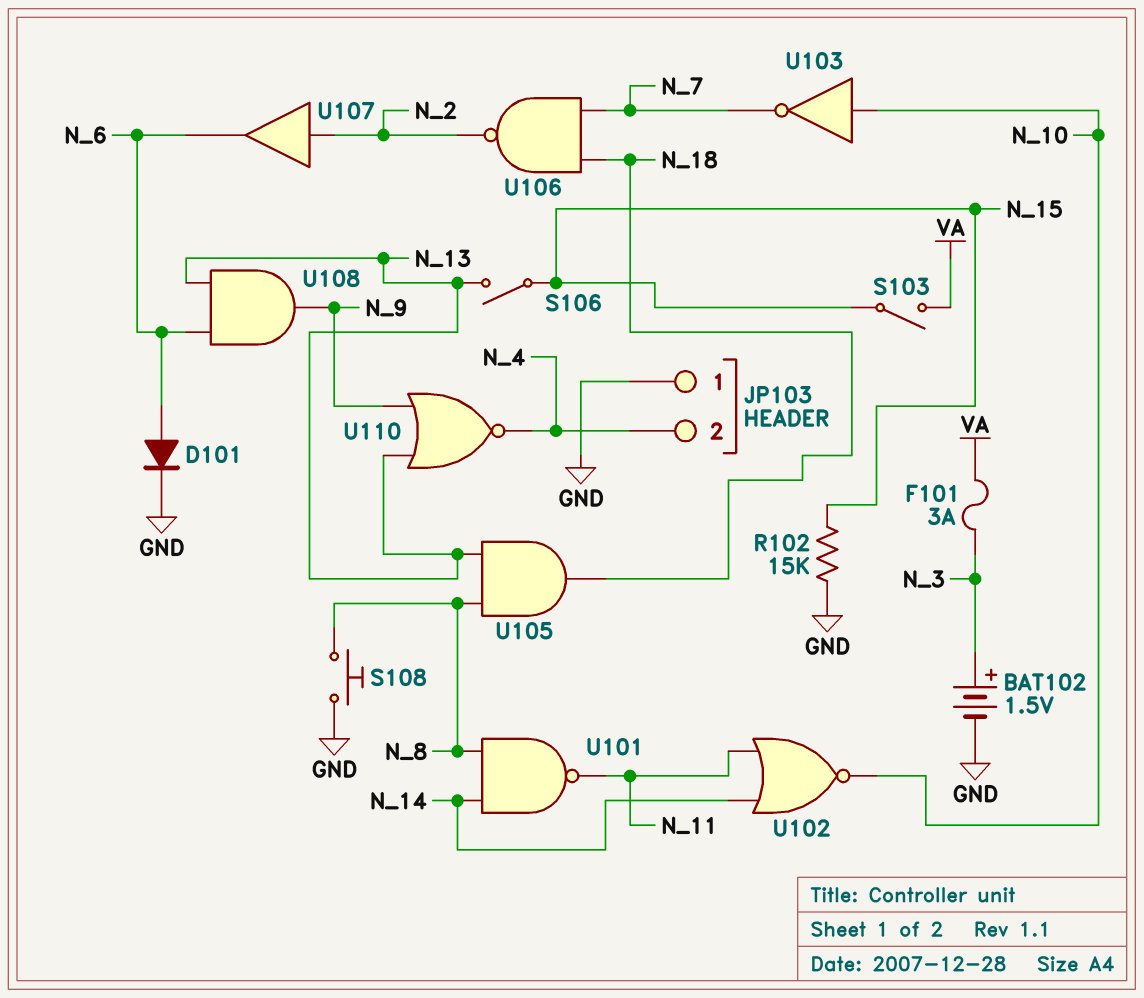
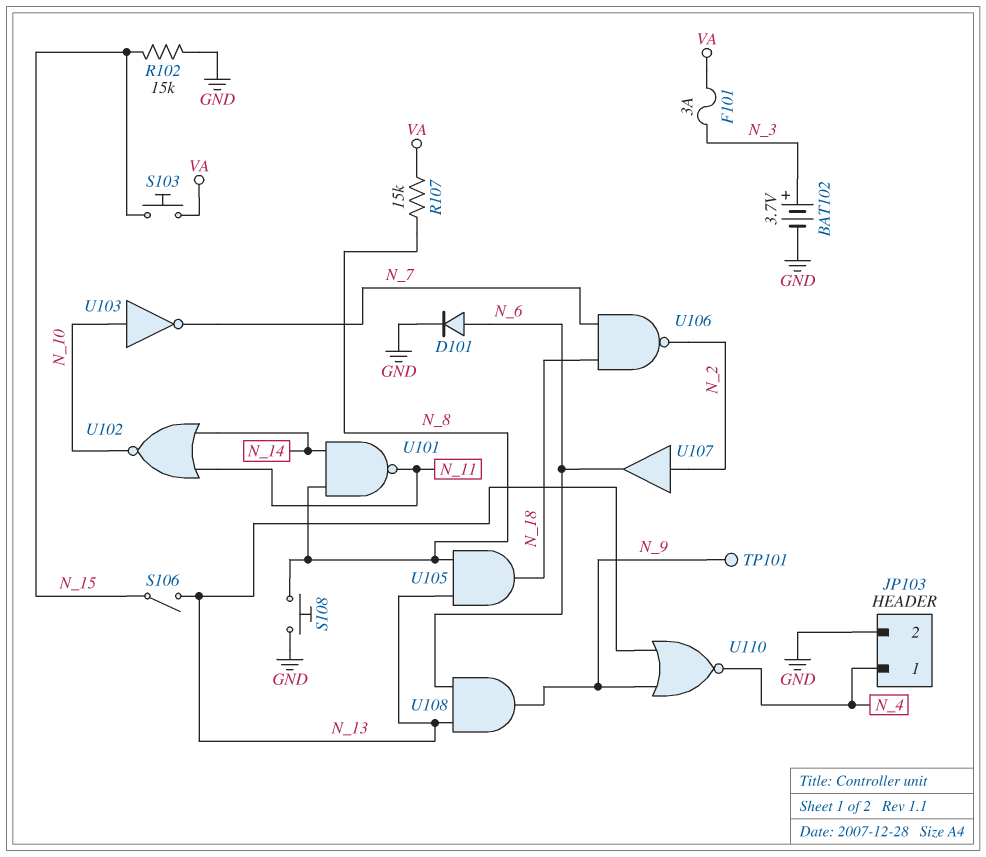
BAT102: 1.5V (plus N_3, minus GND) -> 3.7V (plus N_3, minus GND)
JP103 pin 1: GND -> N_4
JP103 pin 2: N_4 -> GND
R107: none -> 15k (N_8, VA)
S103: switch (N_15, VA) -> button (N_15, VA)
TP101: none -> test point (N_9)

